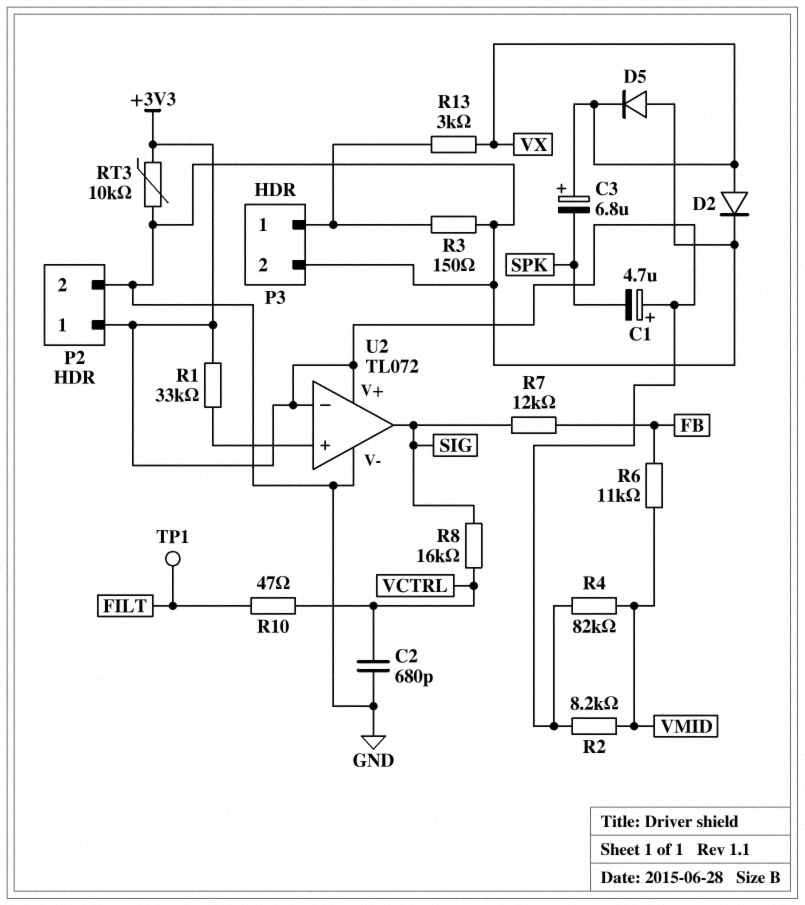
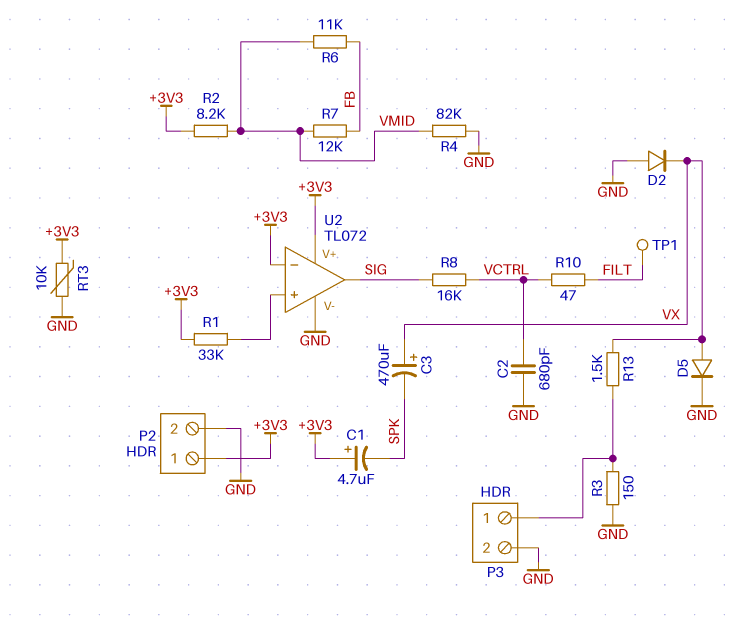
C3: 6.8uF (plus VX, minus SPK) -> 470uF (plus VX, minus SPK)
D2: diode (A VX, K GND) -> diode (A GND, K VX)
D5: diode (A GND, K VX) -> diode (A VX, K GND)
R4: 82k (+3V3, VMID) -> 82k (GND, VMID)
R7: 12k (FB, SIG) -> 12k (FB, VMID)
R13: 3k (P3/1, VX) -> 1.5k (P3/1, VX)

